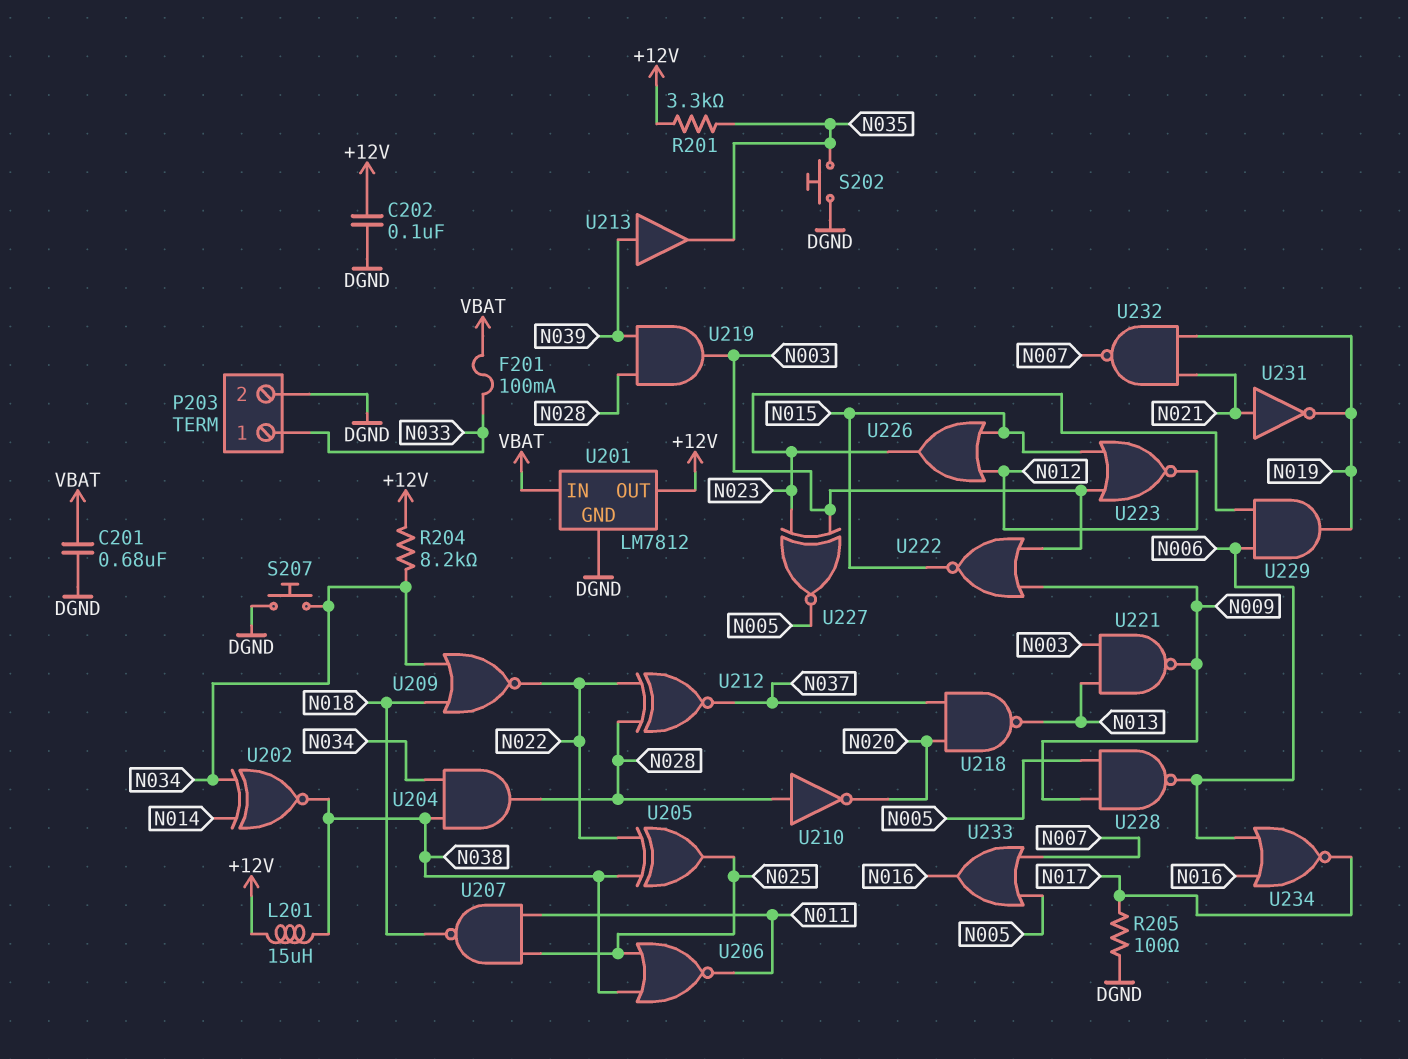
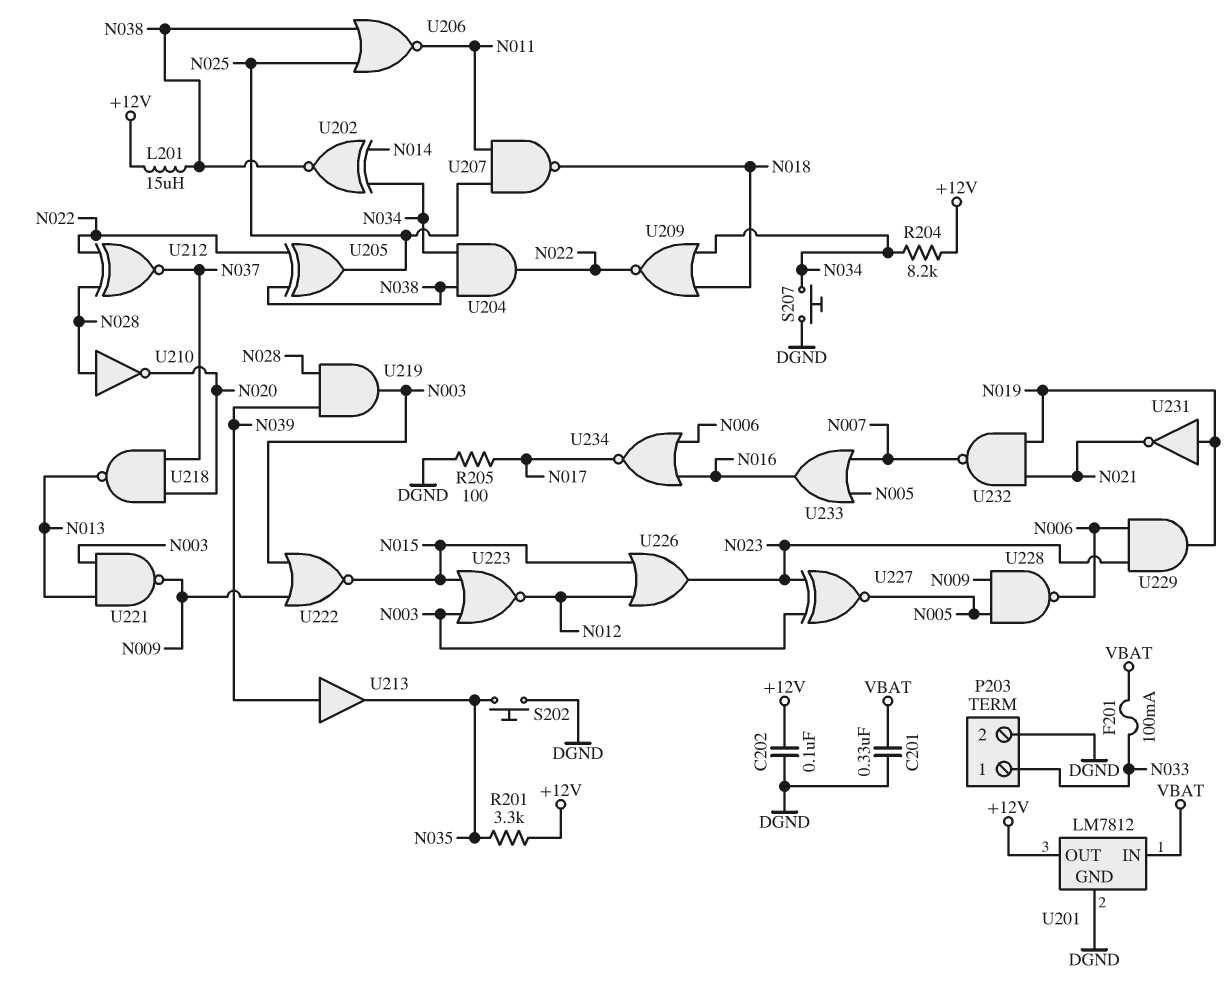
C201: 680nF (DGND, VBAT) -> 330nF (DGND, VBAT)
U204: AND (in N034, in N038, out N028) -> AND (in N034, in N038, out N022)
U231: NOT (in N021, out N019) -> NOT (in N019, out N021)

